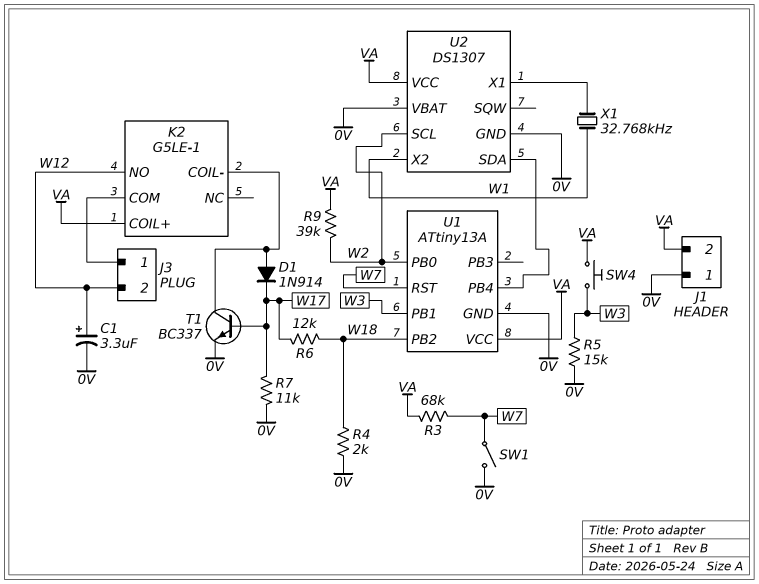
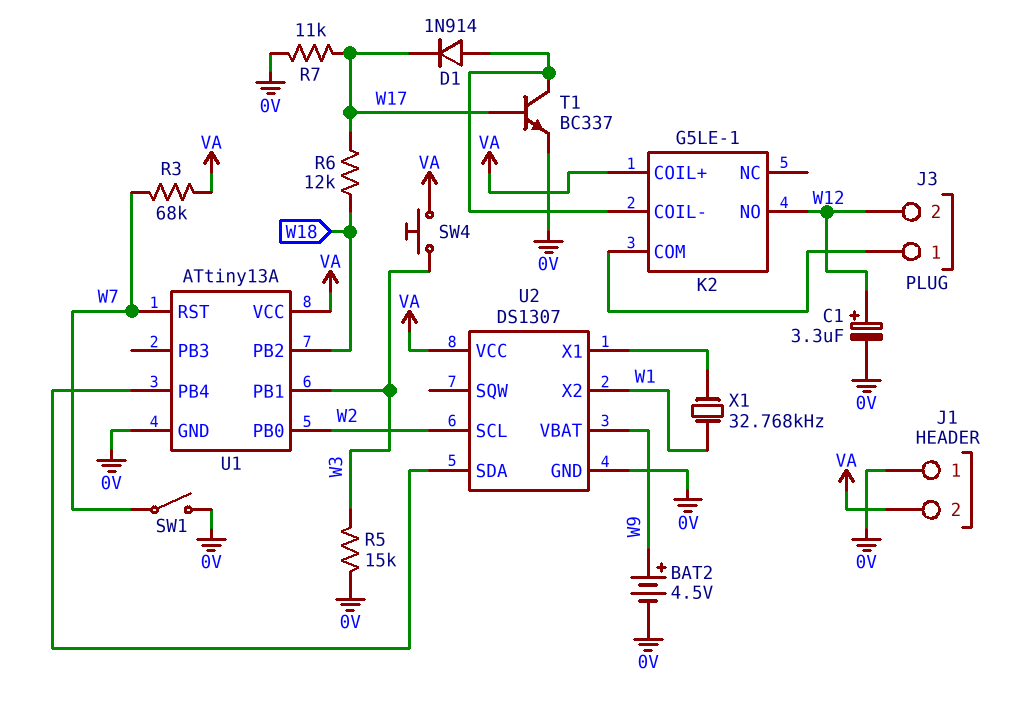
BAT2: none -> 4.5V (plus W9, minus 0V)
R4: 2k (0V, W18) -> none
R9: 39k (VA, W2) -> none
U2 pin VBAT: 0V -> W9

